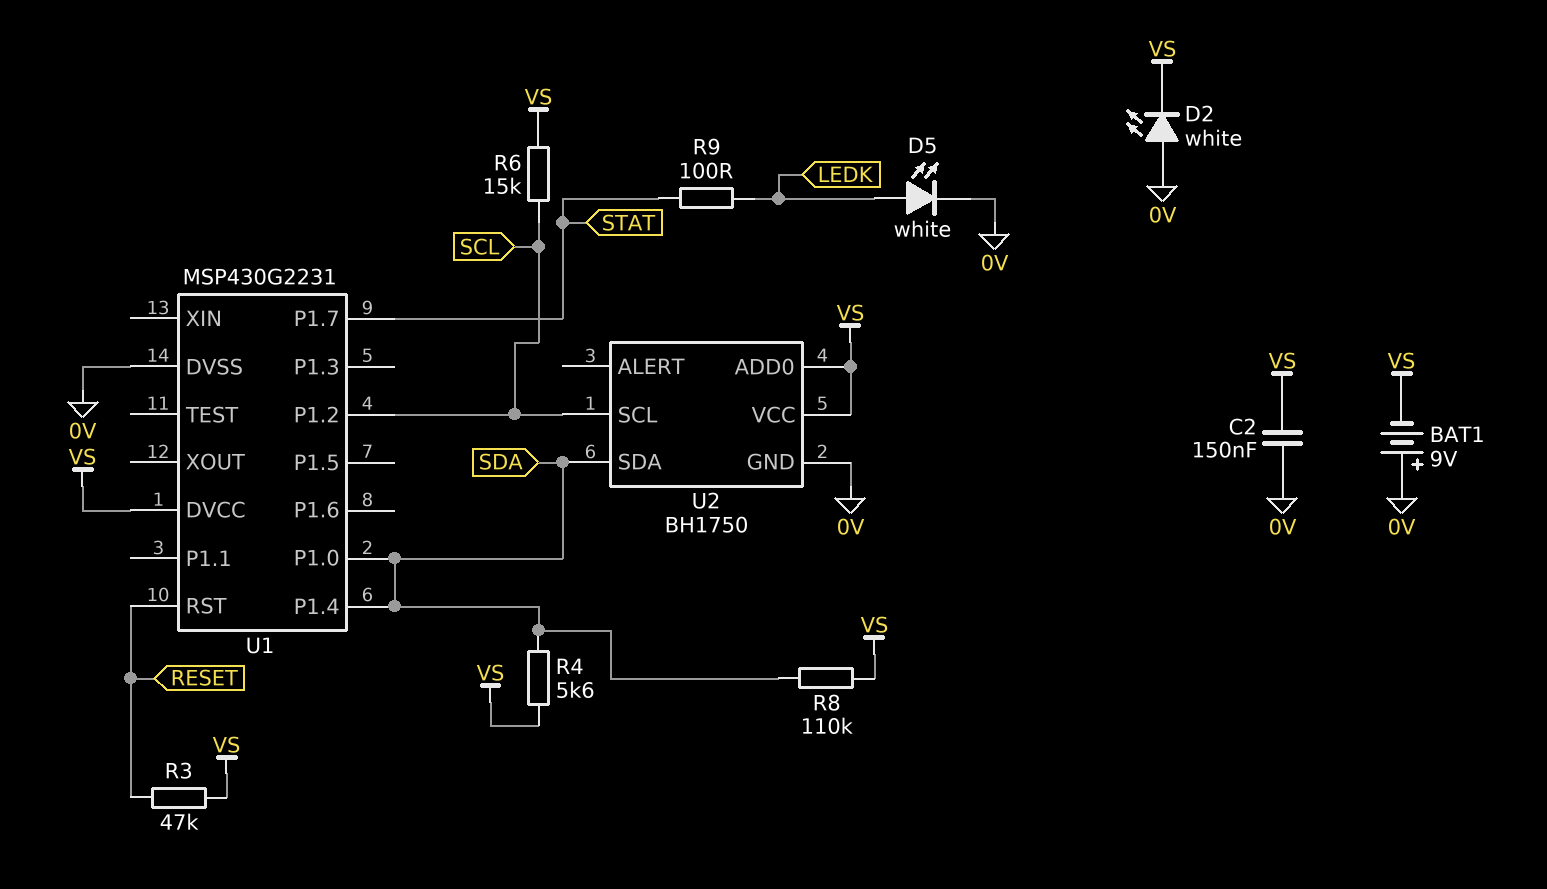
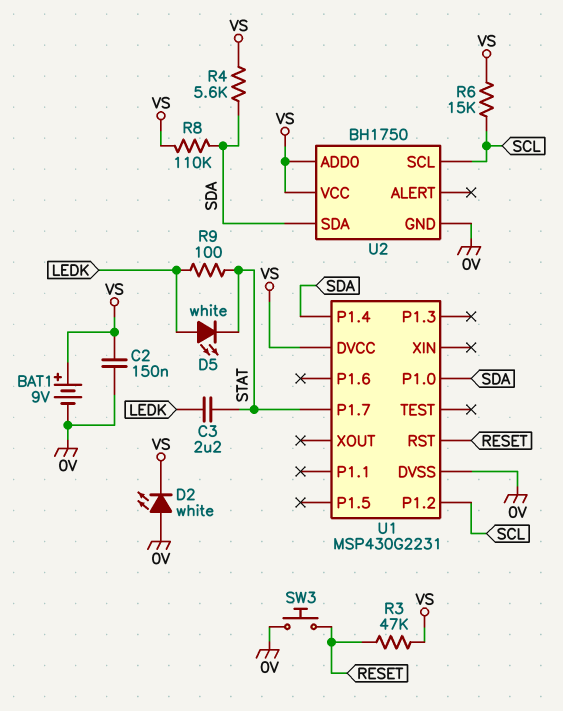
BAT1: 9V (plus 0V, minus VS) -> 9V (plus VS, minus 0V)
C3: none -> 2.2uF (LEDK, STAT)
D5: LED white (A LEDK, K 0V) -> LED white (A LEDK, K STAT)
SW3: none -> button (0V, RESET)

